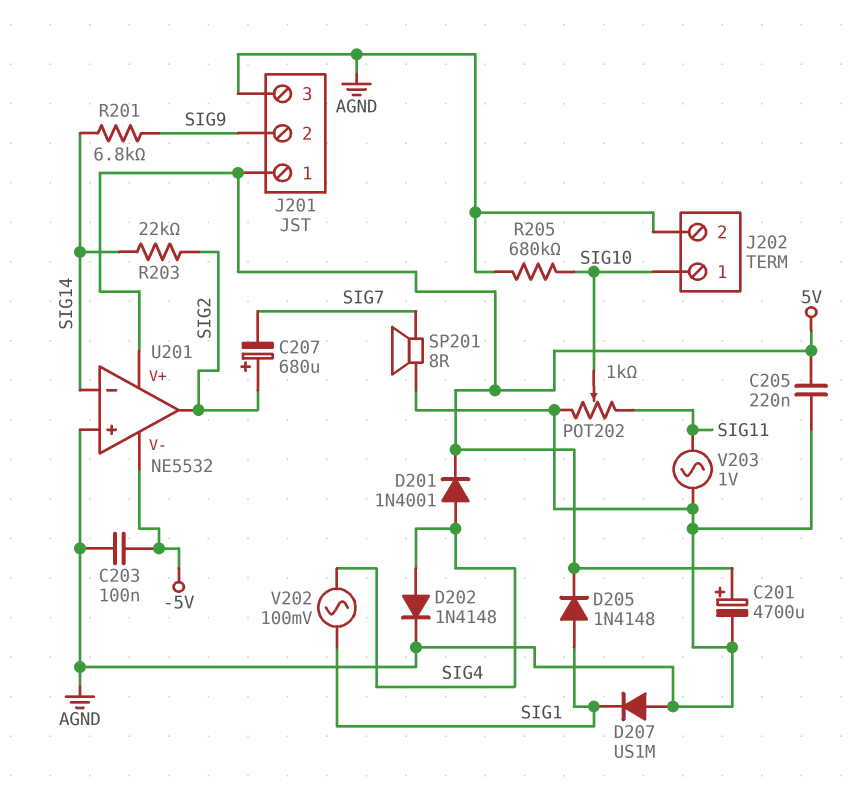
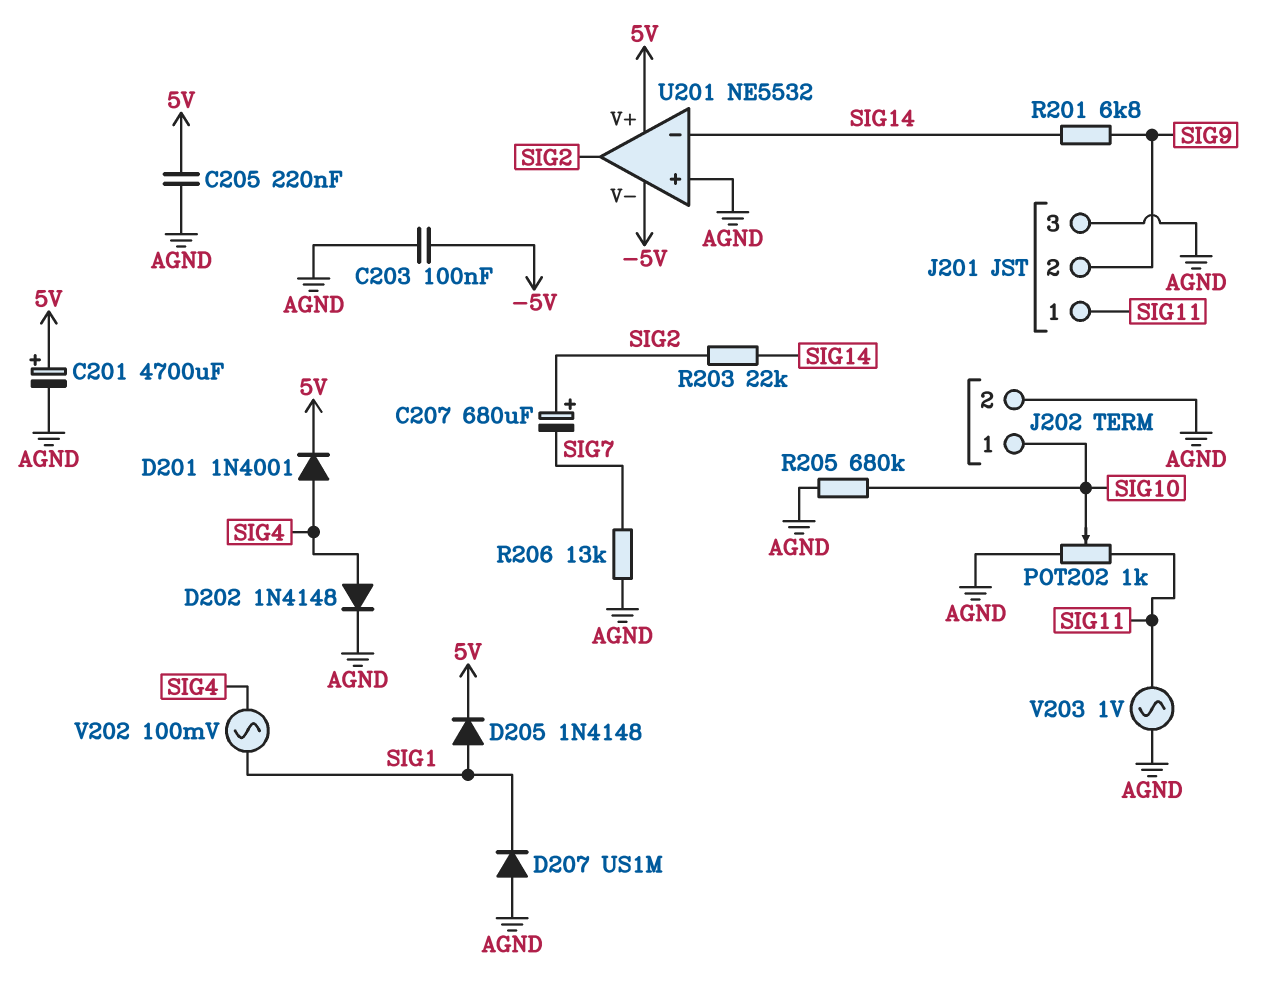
J201 pin 1: 5V -> SIG11
R206: none -> 13k (AGND, SIG7)
SP201: speaker 8R (AGND, SIG7) -> none

